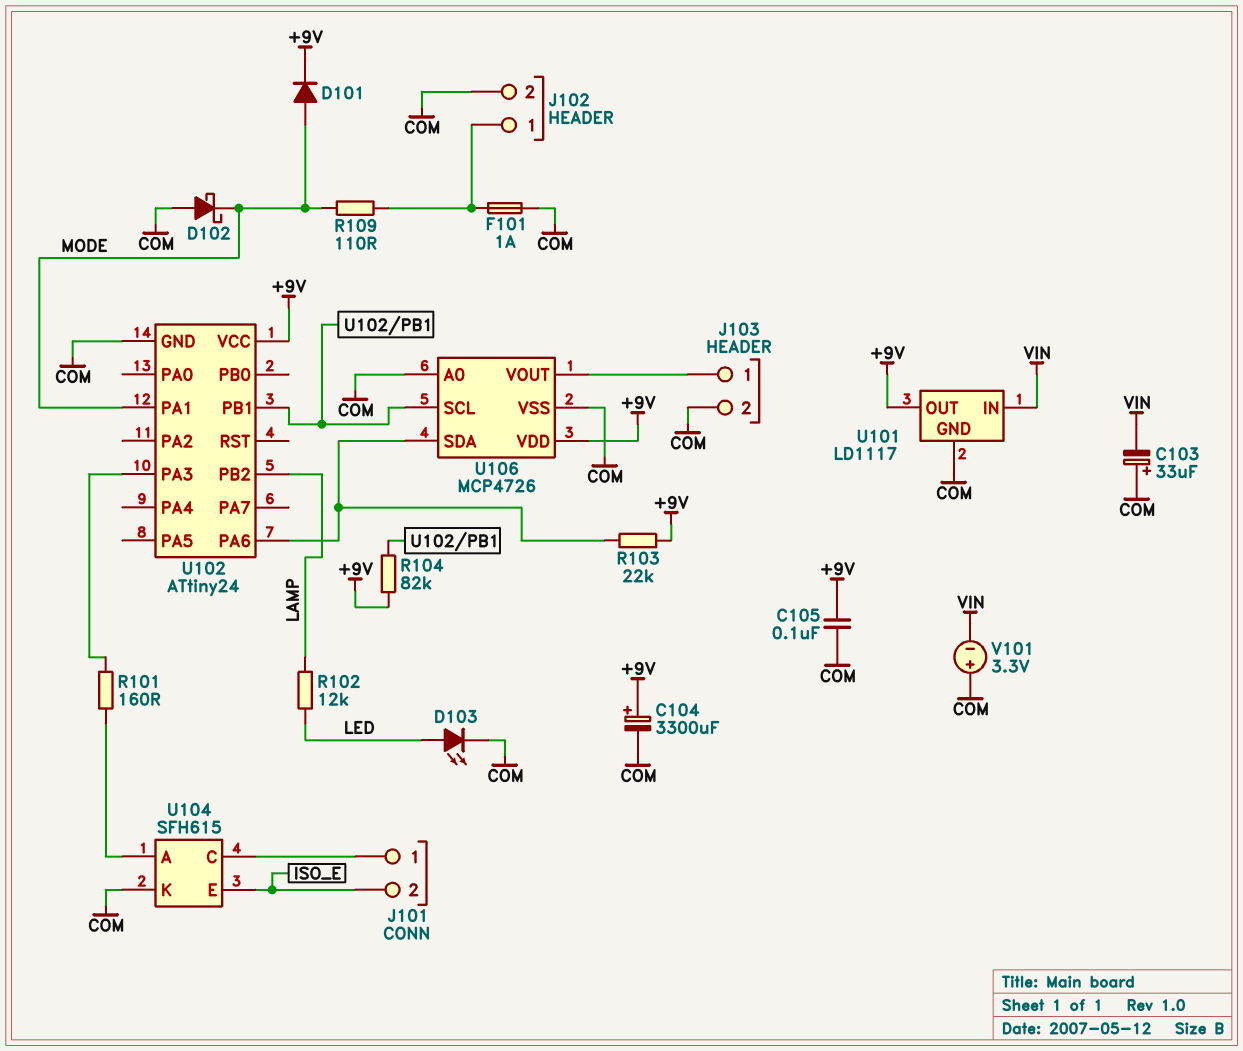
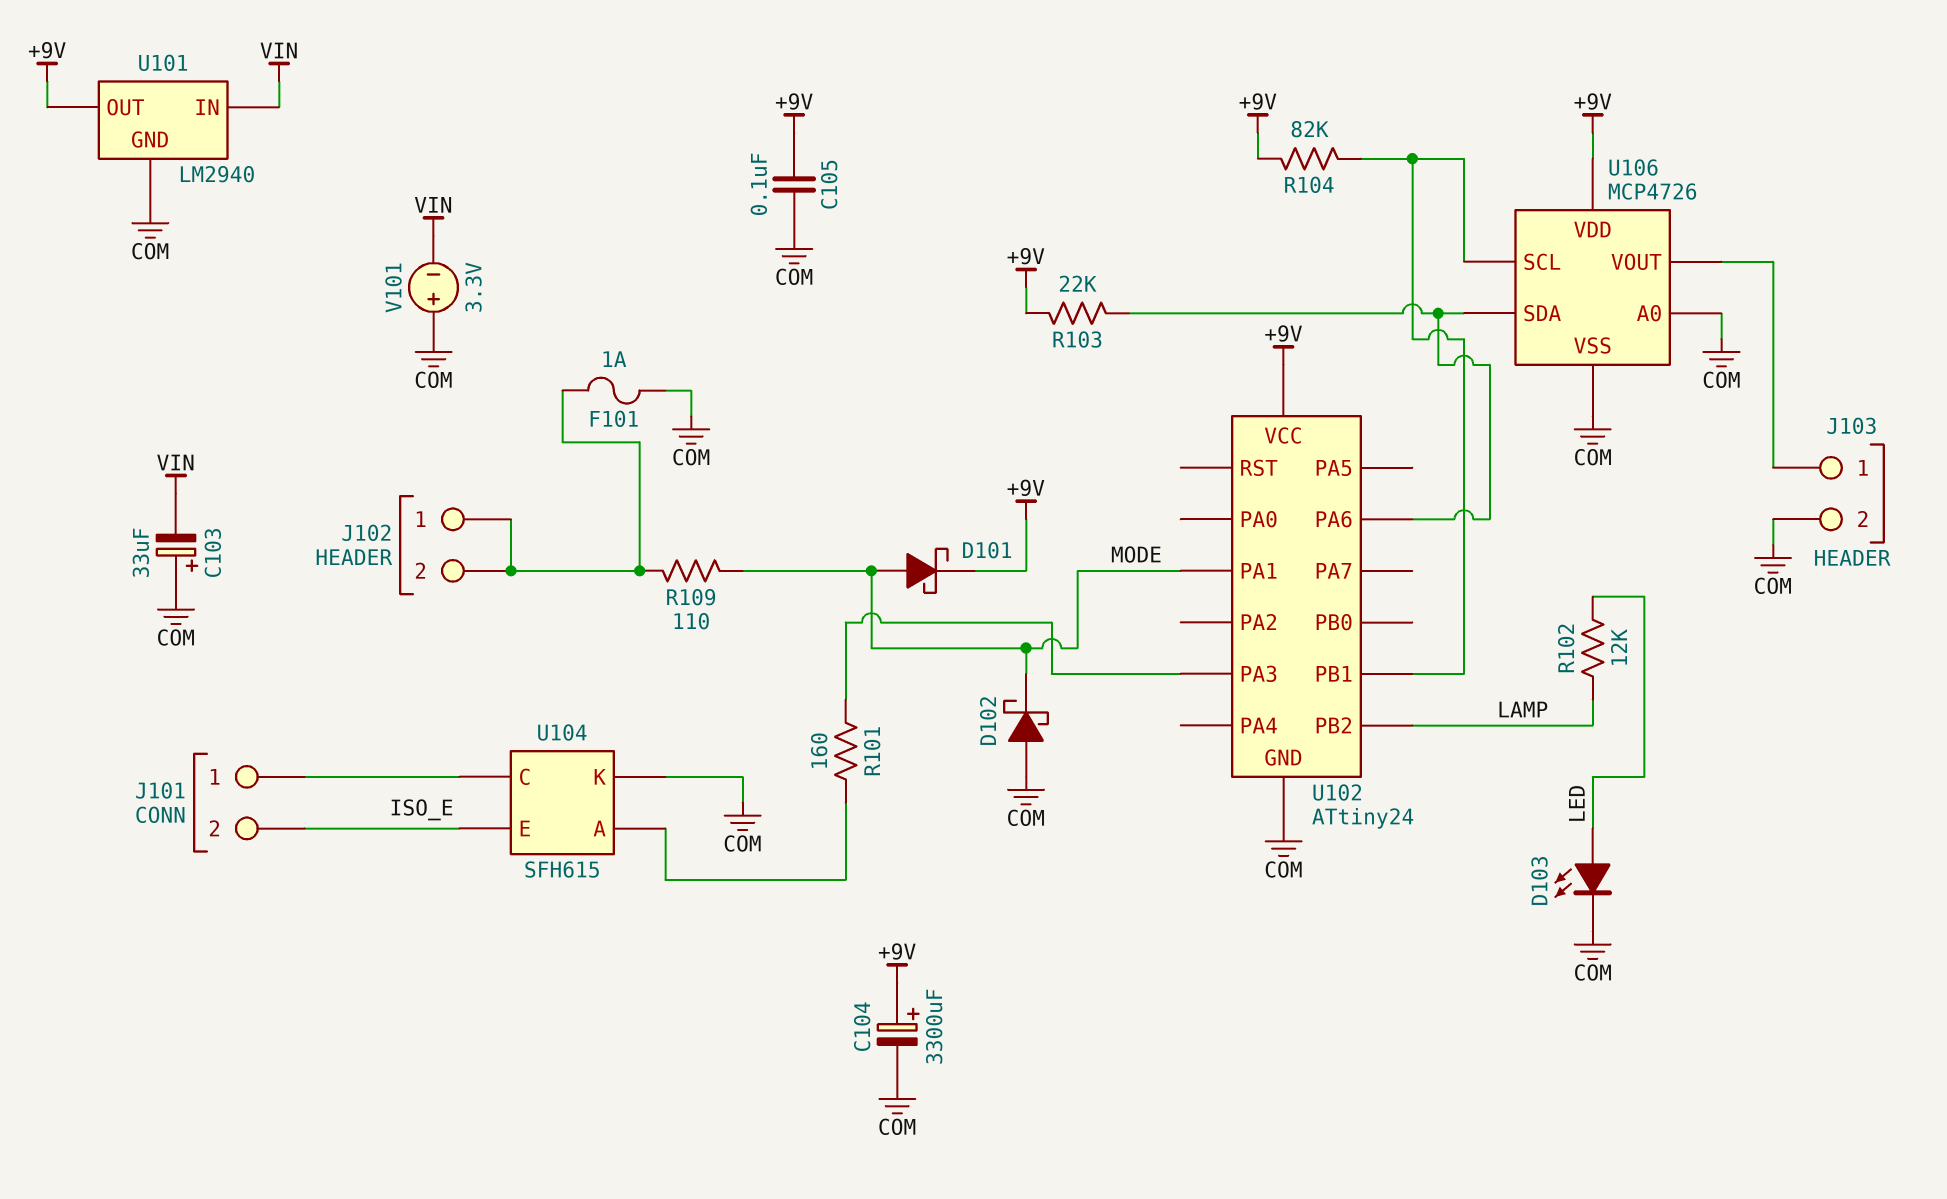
D101: diode (A MODE, K +9V) -> schottky (A MODE, K +9V)
J102 pin 2: COM -> J102/1
U101: LD1117 -> LM2940

